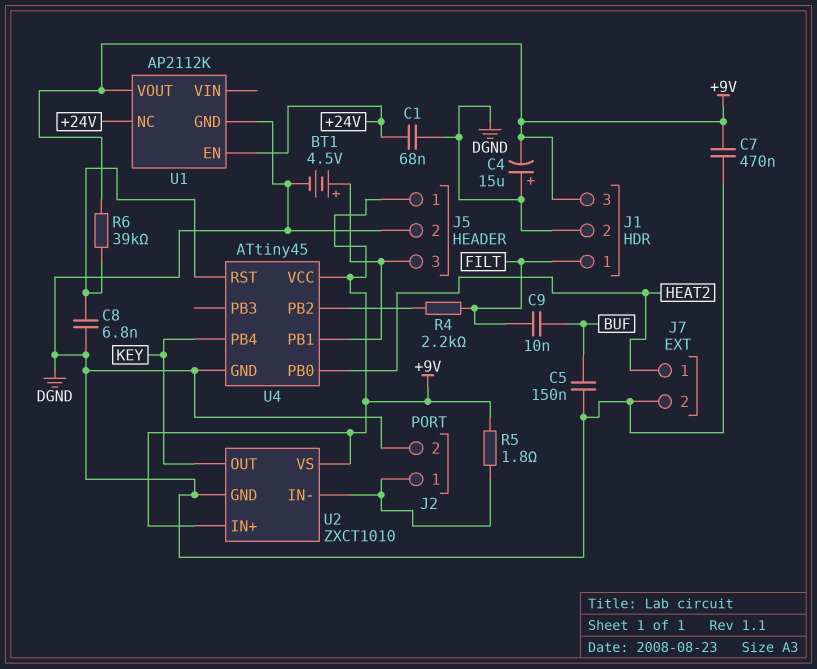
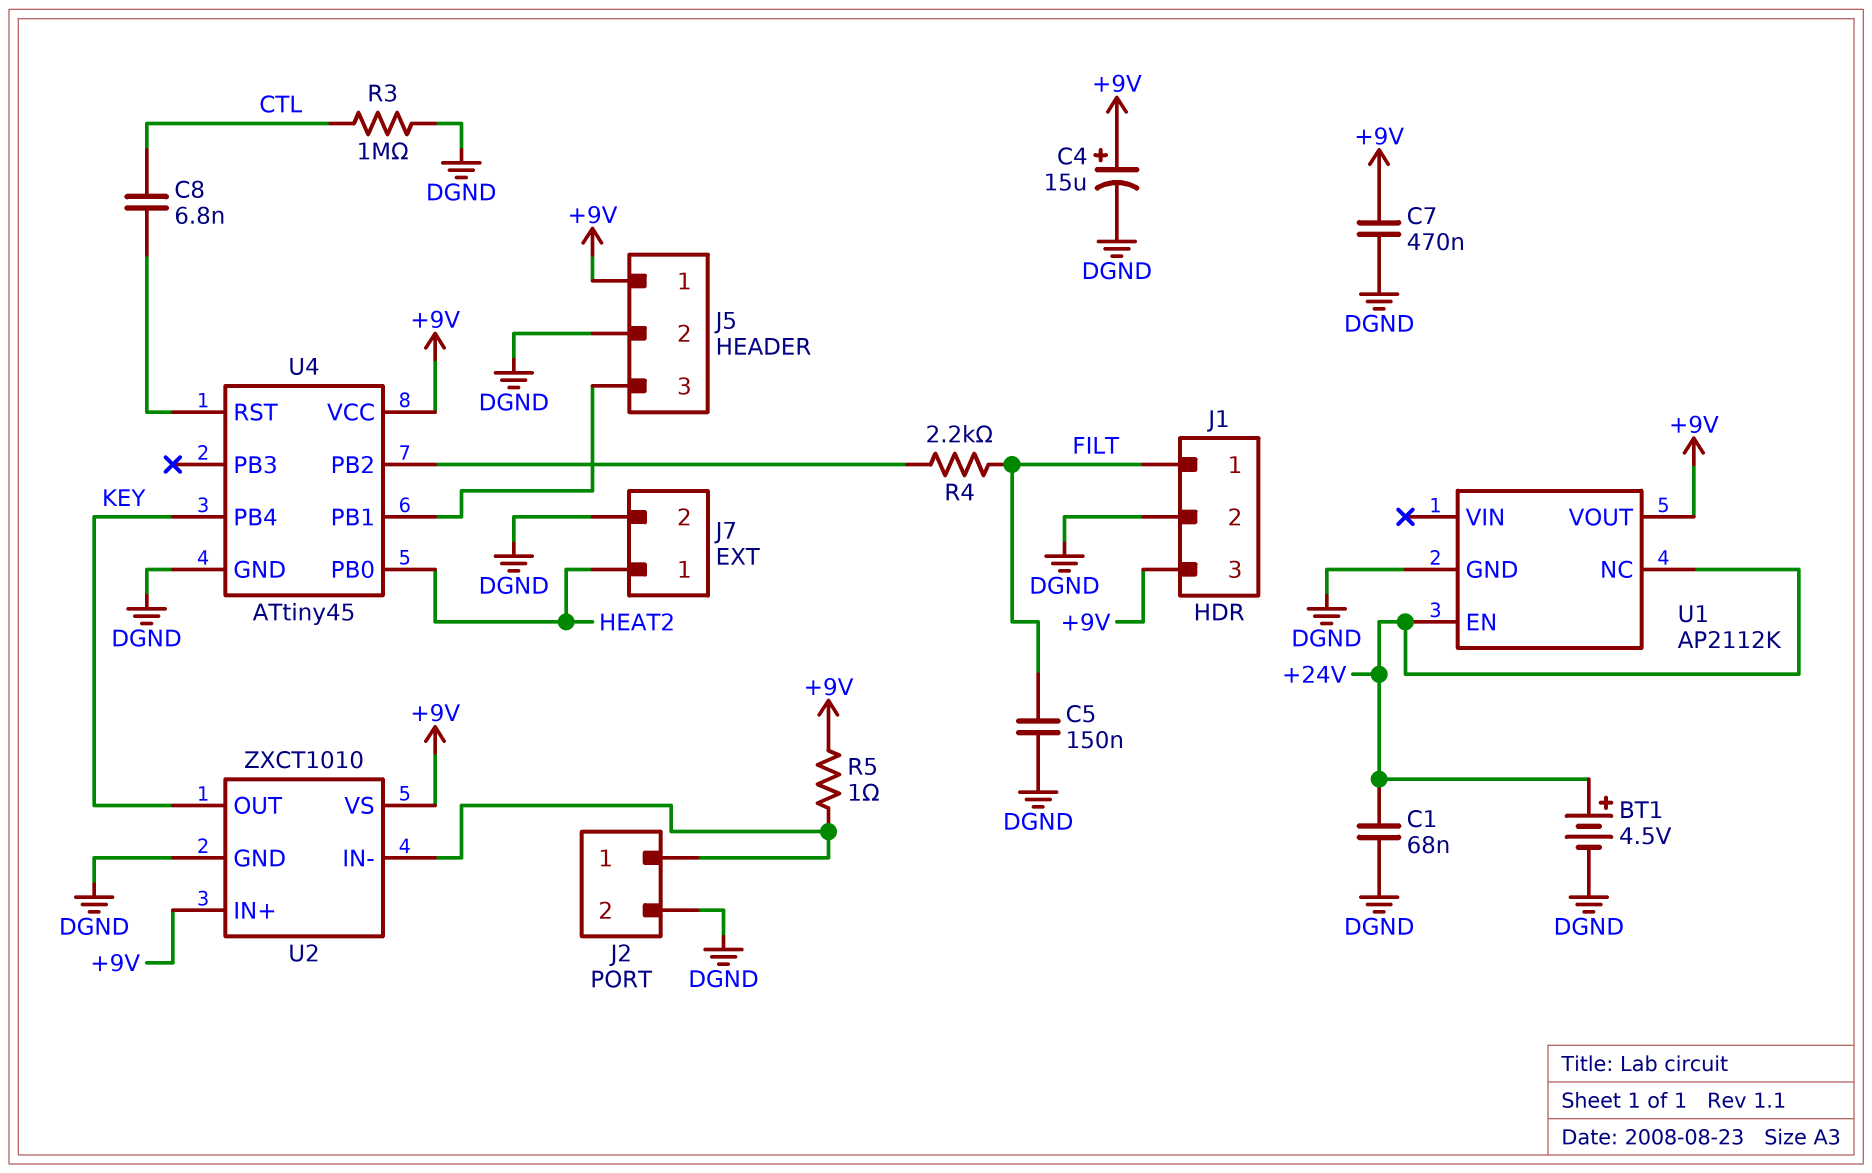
BT1: 4.5V (plus J5/3, minus DGND) -> 4.5V (plus +24V, minus DGND)
C4: 15uF (plus DGND, minus +9V) -> 15uF (plus +9V, minus DGND)
C5: 150nF (BUF, DGND) -> 150nF (DGND, FILT)
C8: 6.8nF (DGND, U4/RST) -> 6.8nF (CTL, U4/RST)
C9: 10nF (BUF, FILT) -> none
R3: none -> 1M (CTL, DGND)
R5: 1.8 (+9V, J2/1) -> 1 (+9V, J2/1)
R6: 39k (+9V, U4/RST) -> none

